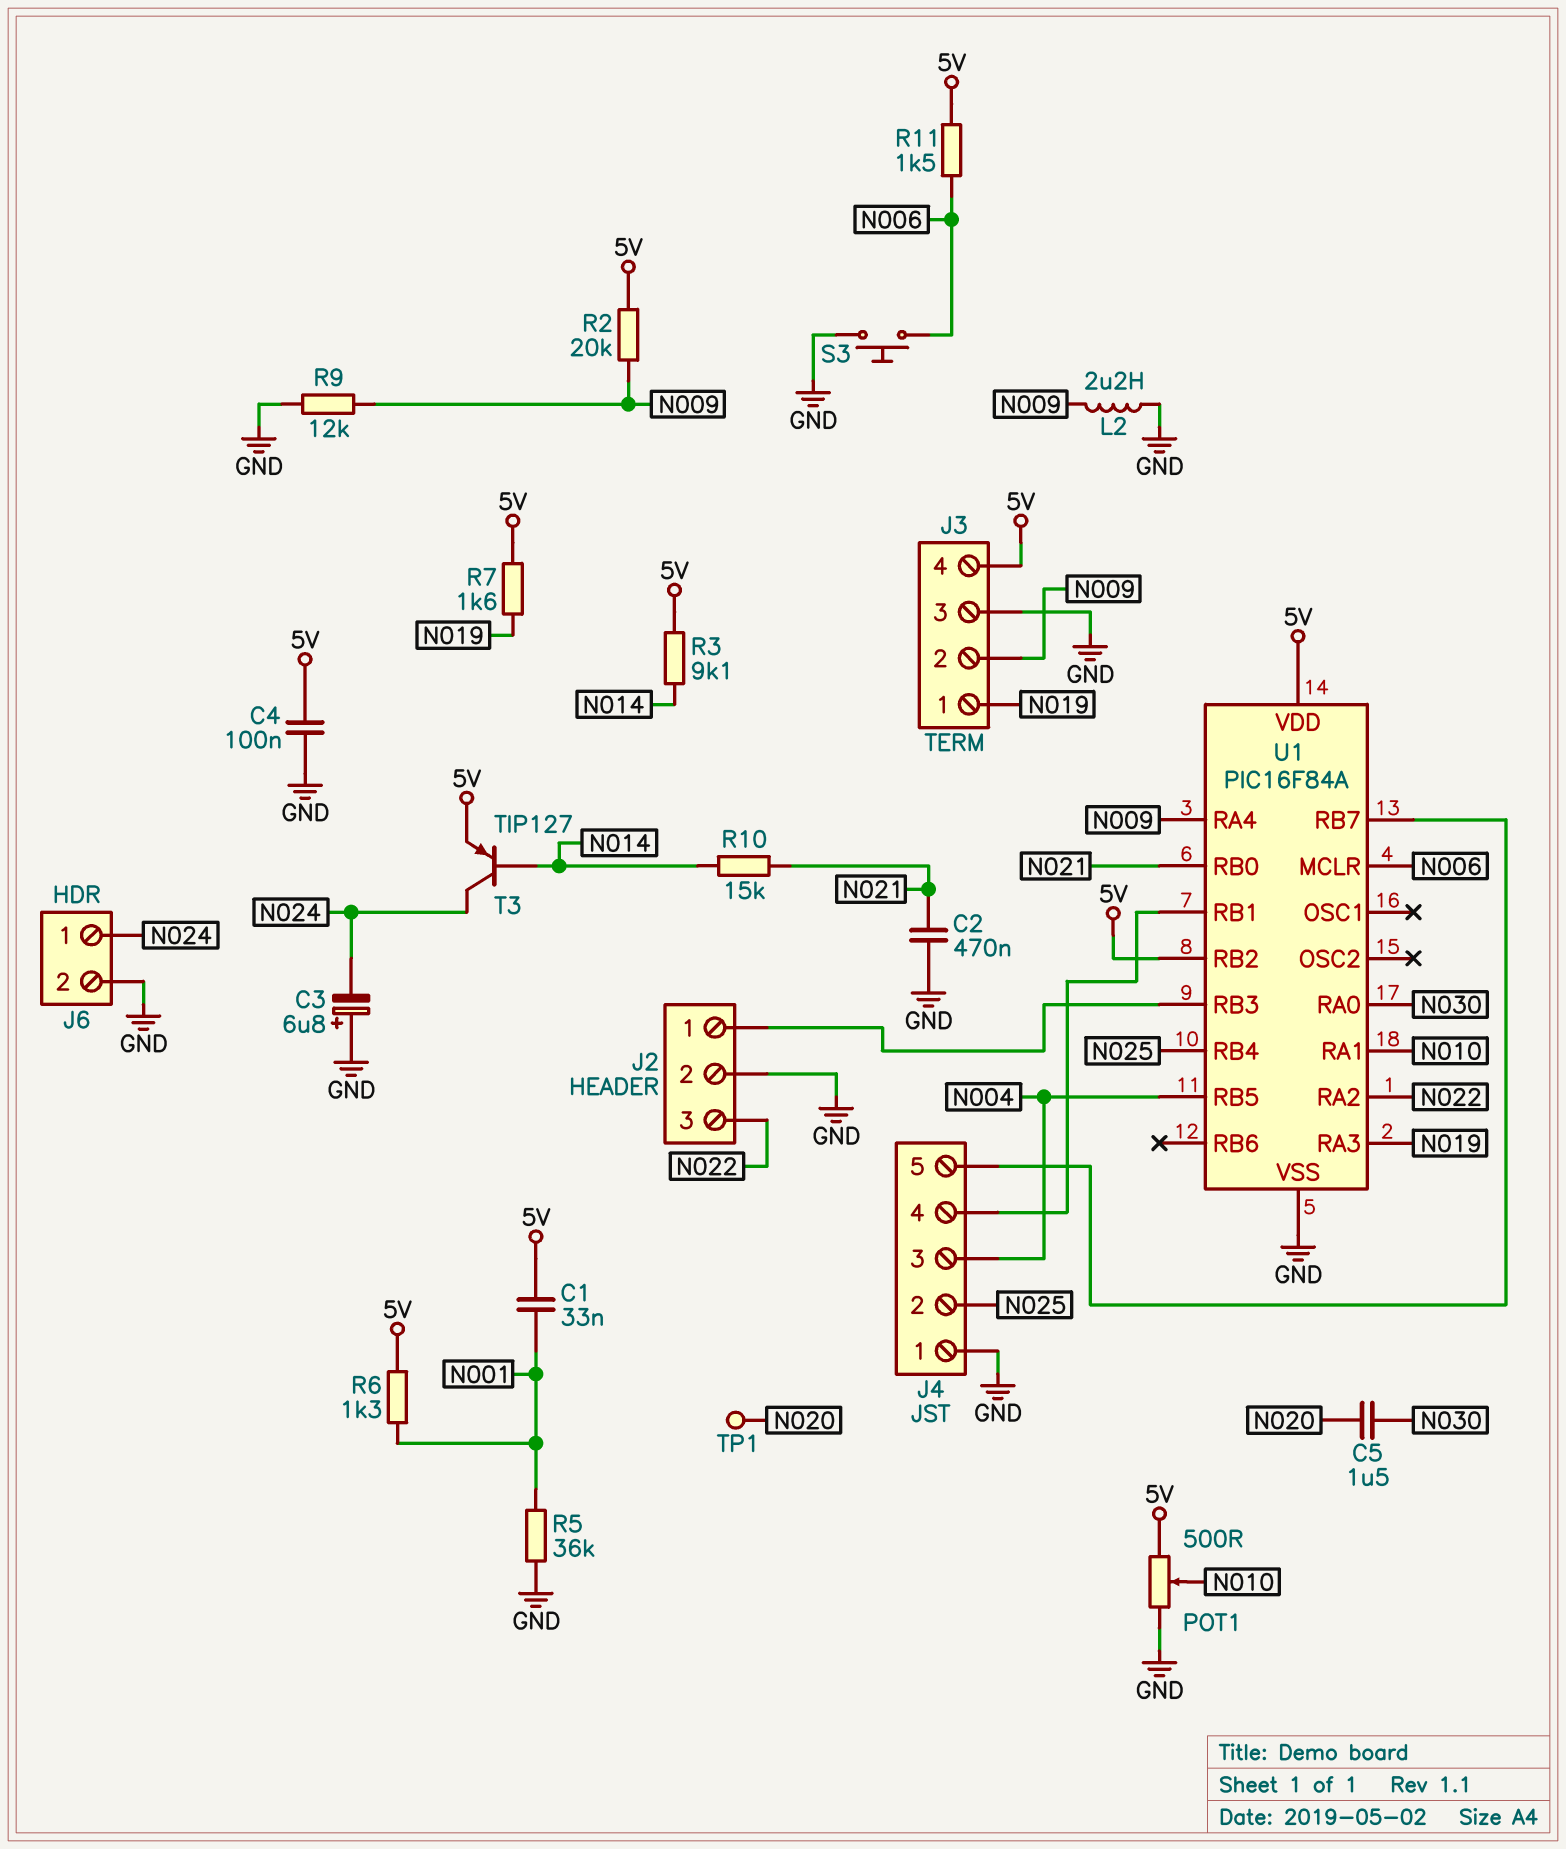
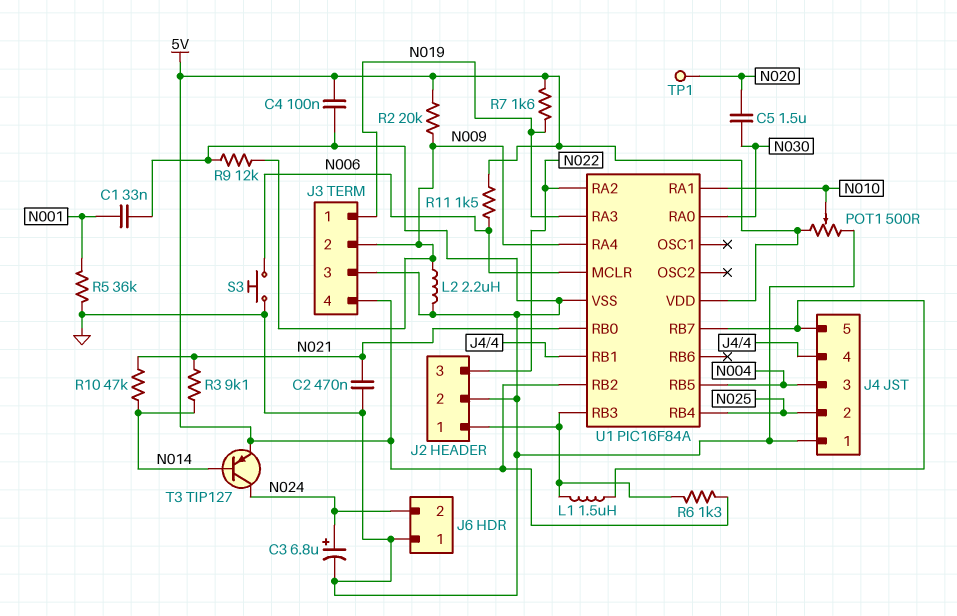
C1: 33nF (5V, N001) -> 33nF (GND, N001)
C3: 6.8uF (plus GND, minus N024) -> 6.8uF (plus N024, minus GND)
J6 pin 1: N024 -> GND
J6 pin 2: GND -> N024
L1: none -> 1.5uH (J2/1, J4/5)
R3: 9.1k (5V, N014) -> 9.1k (N014, N021)
R6: 1.3k (5V, N001) -> 1.3k (5V, J2/1)
R10: 15k (N014, N021) -> 47k (N014, N021)

